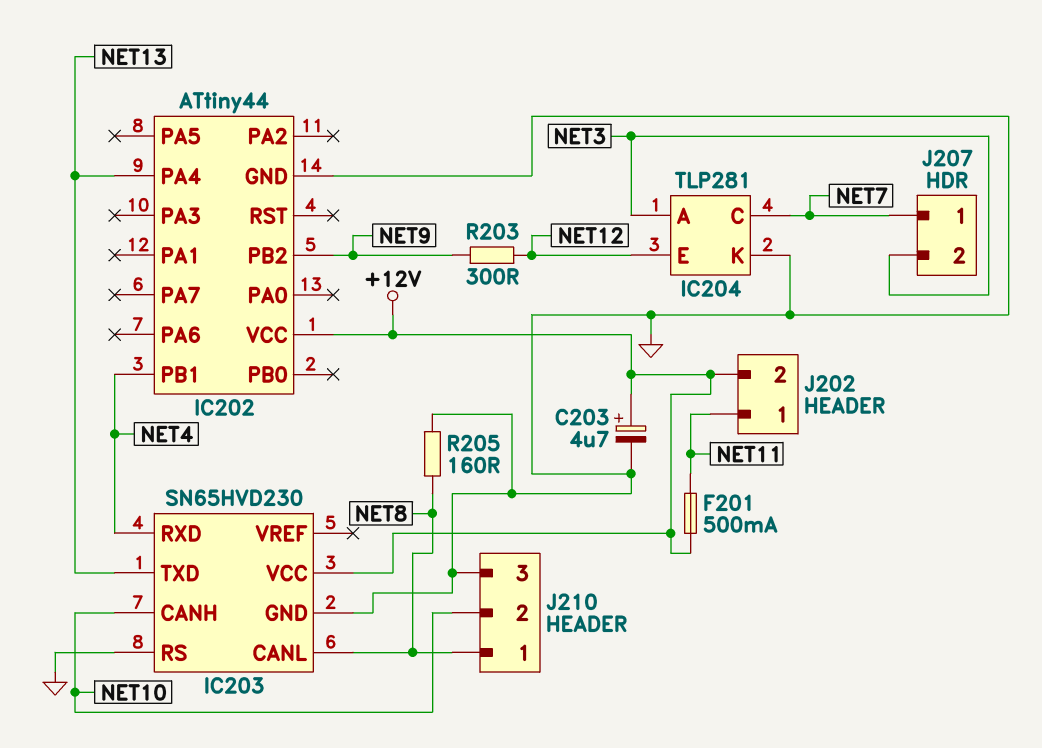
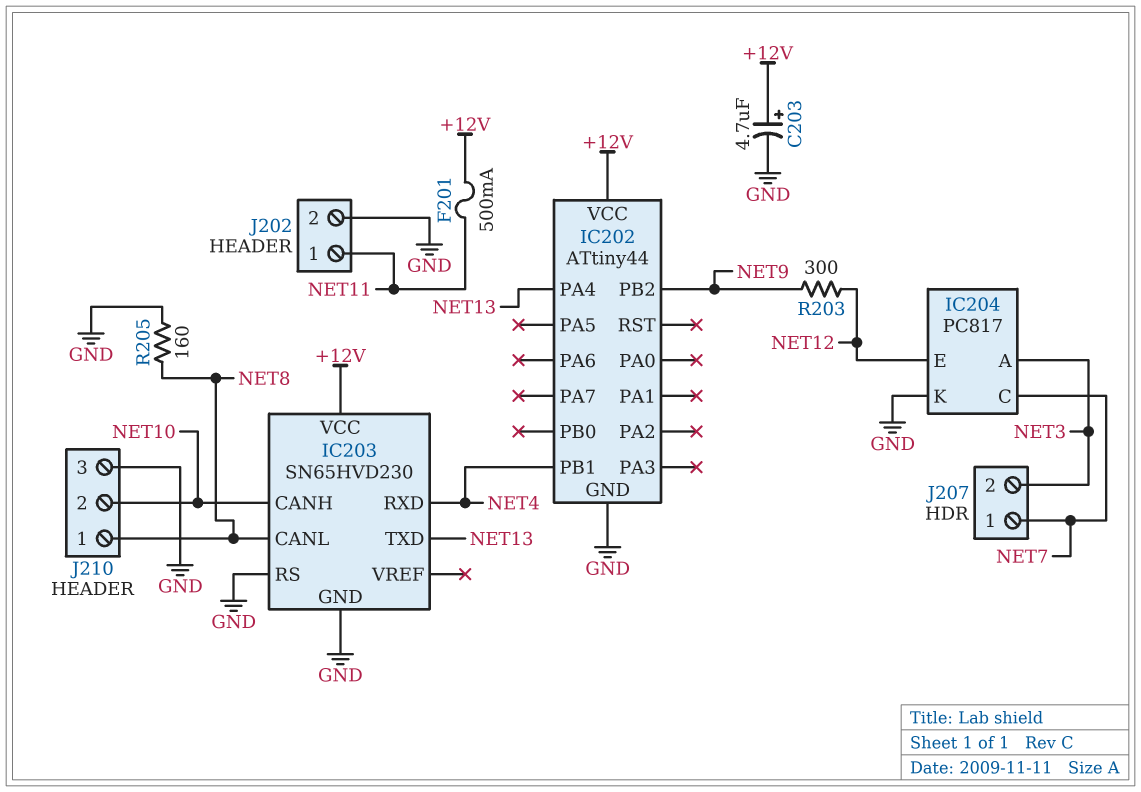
IC204: TLP281 -> PC817
J202 pin 2: +12V -> GND

